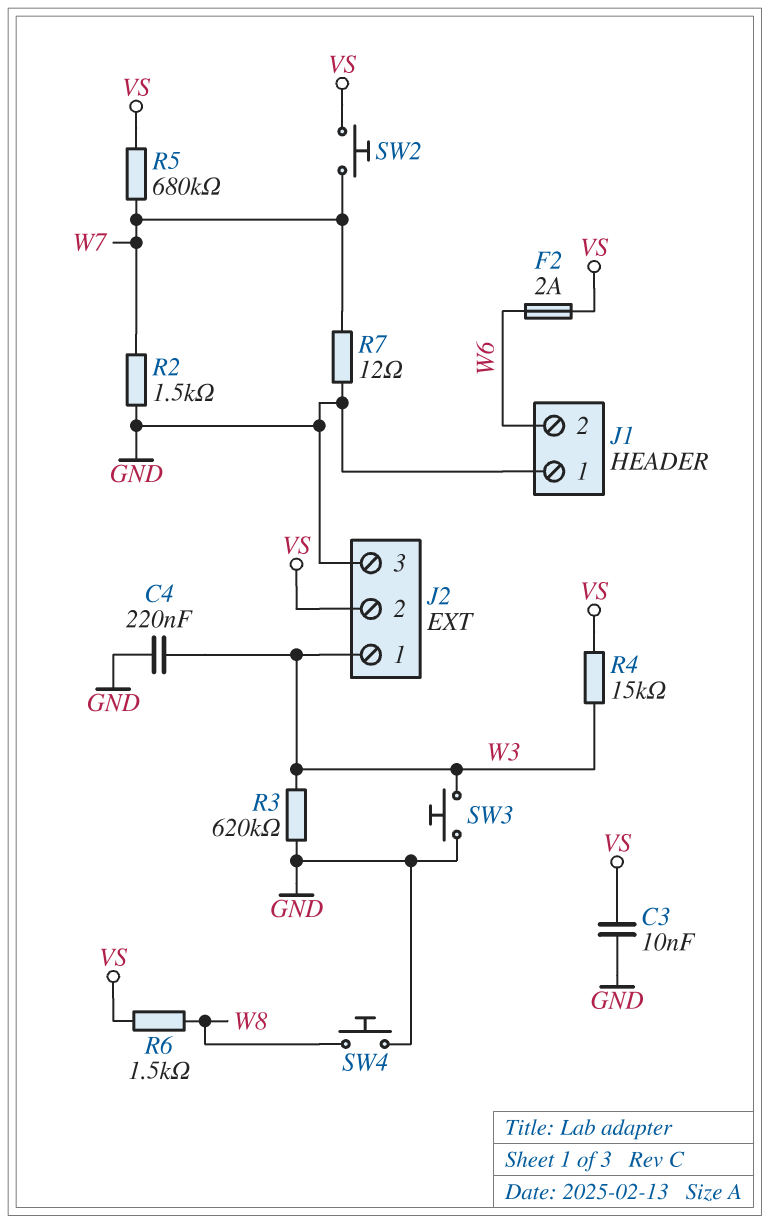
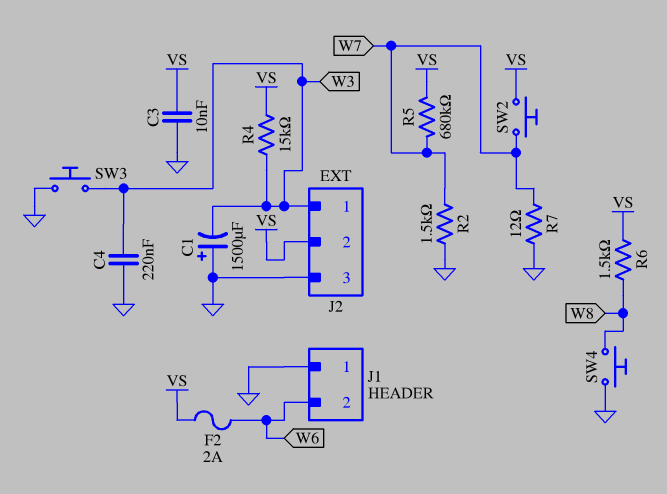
C1: none -> 1500uF (plus GND, minus W3)
R3: 620k (GND, W3) -> none

